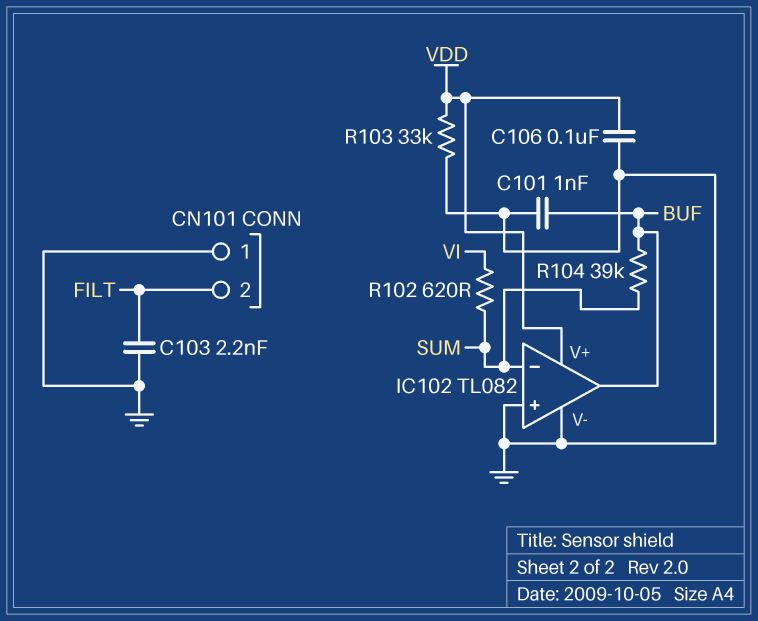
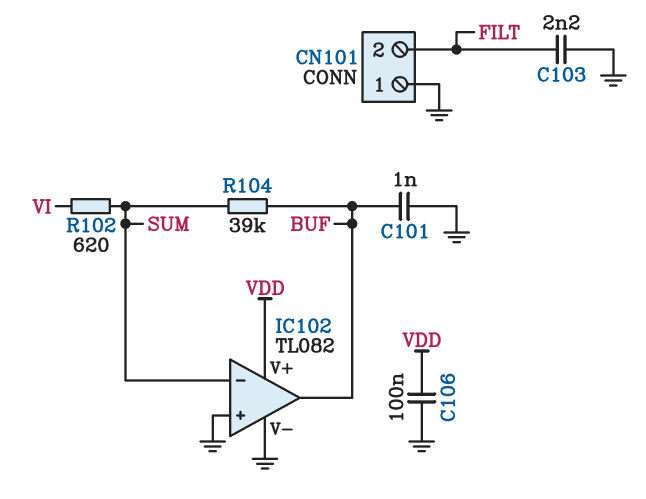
R103: 33k (GND, VDD) -> none

